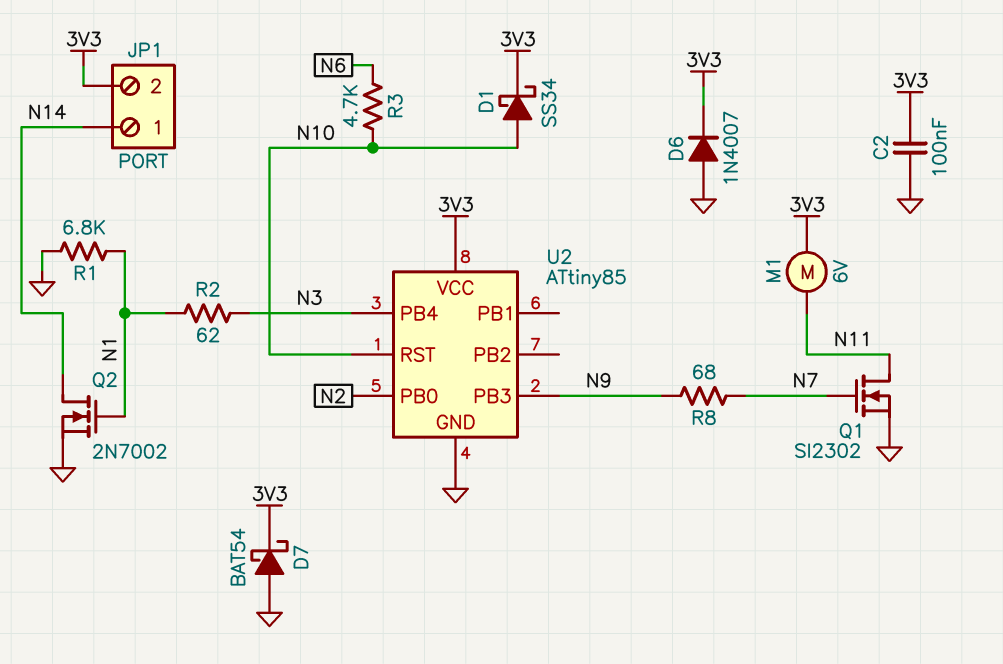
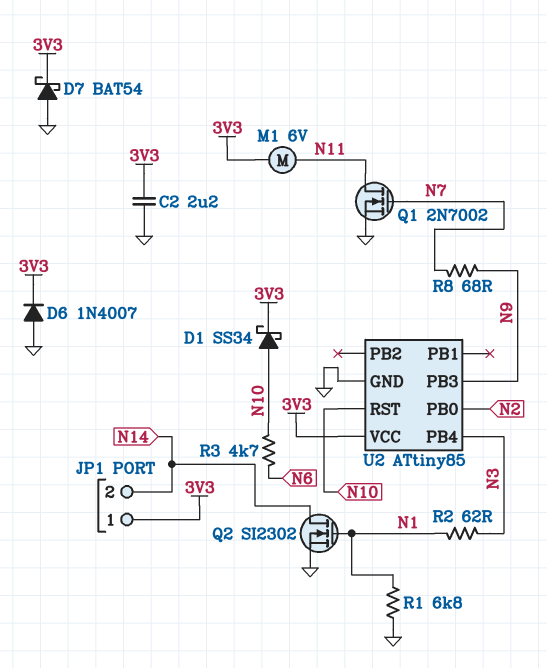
C2: 100nF (3V3, GND) -> 2.2uF (3V3, GND)
JP1 pin 1: N14 -> 3V3
JP1 pin 2: 3V3 -> N14
Q1: NMOS SI2302 (G N7, D N11, S GND) -> NMOS 2N7002 (G N7, D N11, S GND)
Q2: NMOS 2N7002 (G N1, D N14, S GND) -> NMOS SI2302 (G N1, D N14, S GND)

